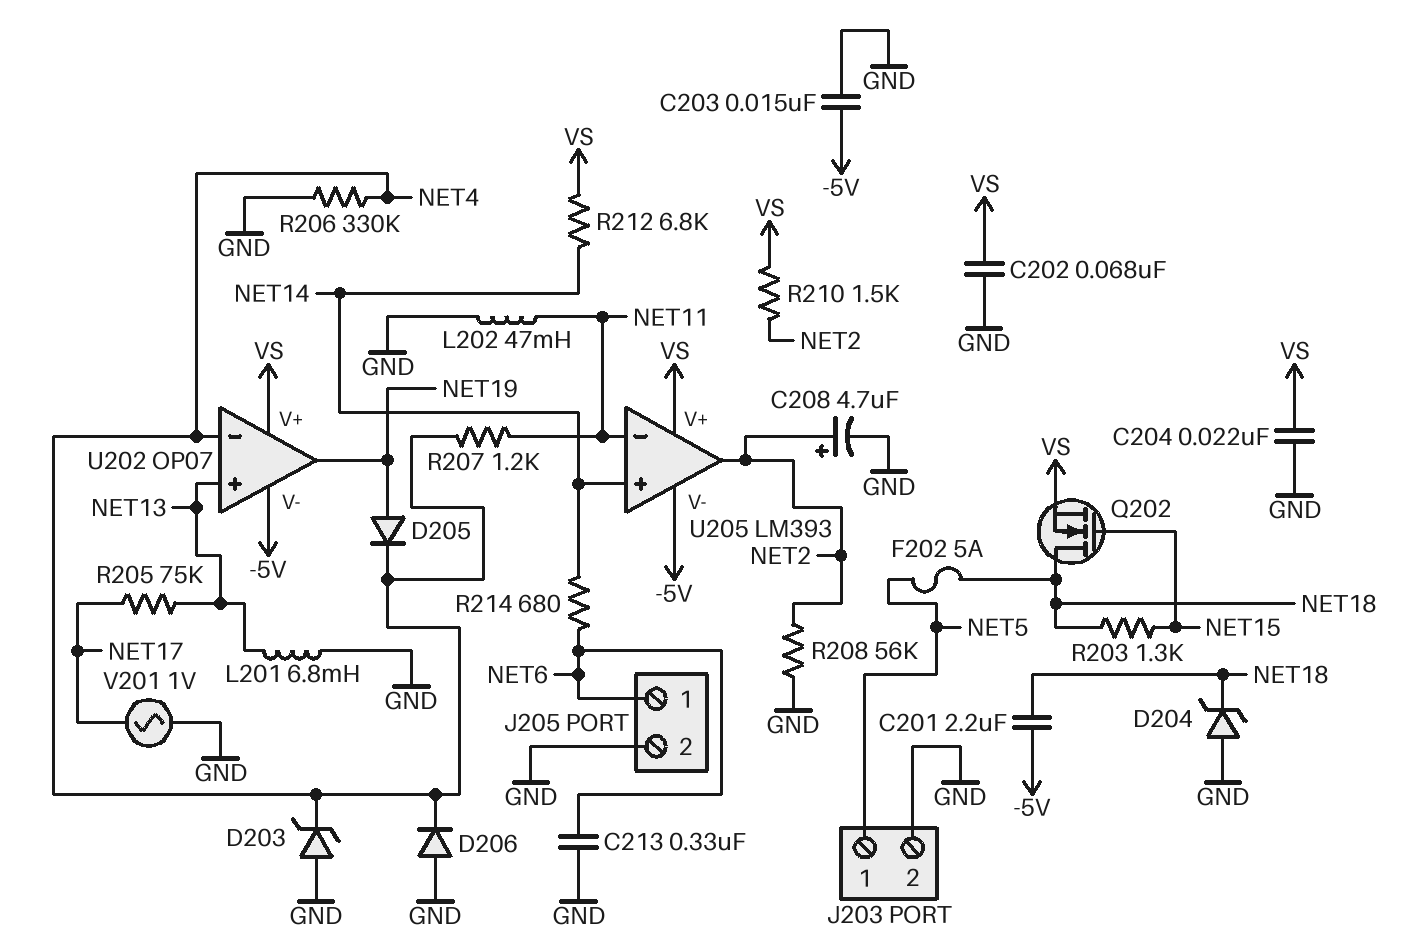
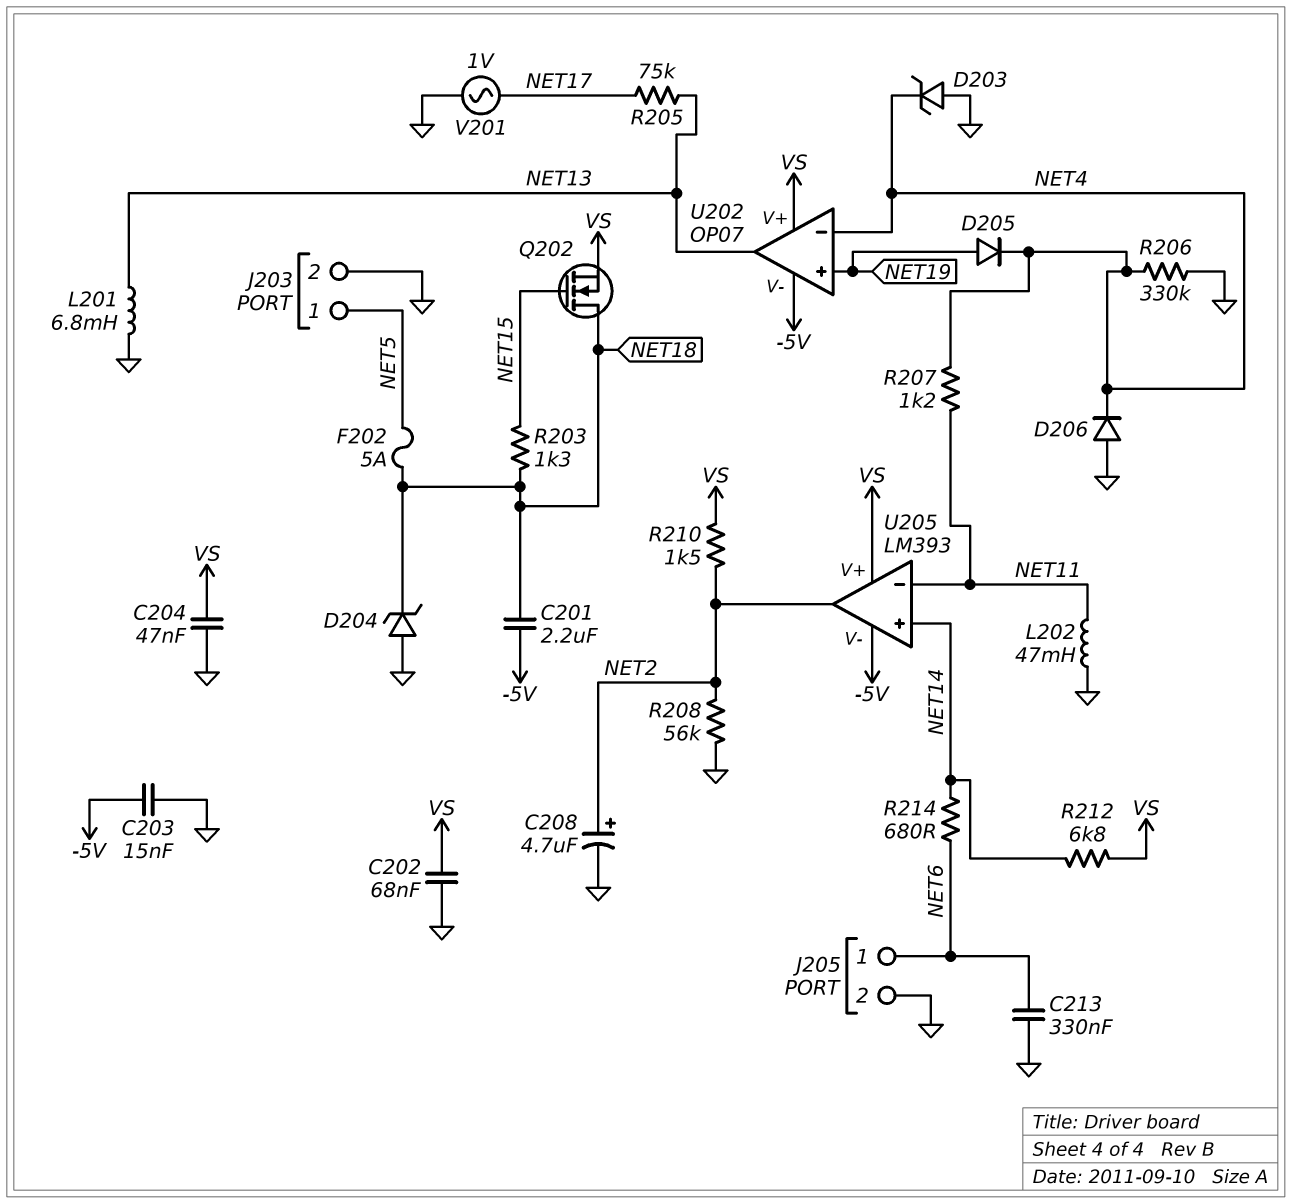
C204: 22nF (GND, VS) -> 47nF (GND, VS)
U202 pin in+: NET13 -> NET19
U202 pin out: NET19 -> NET13

